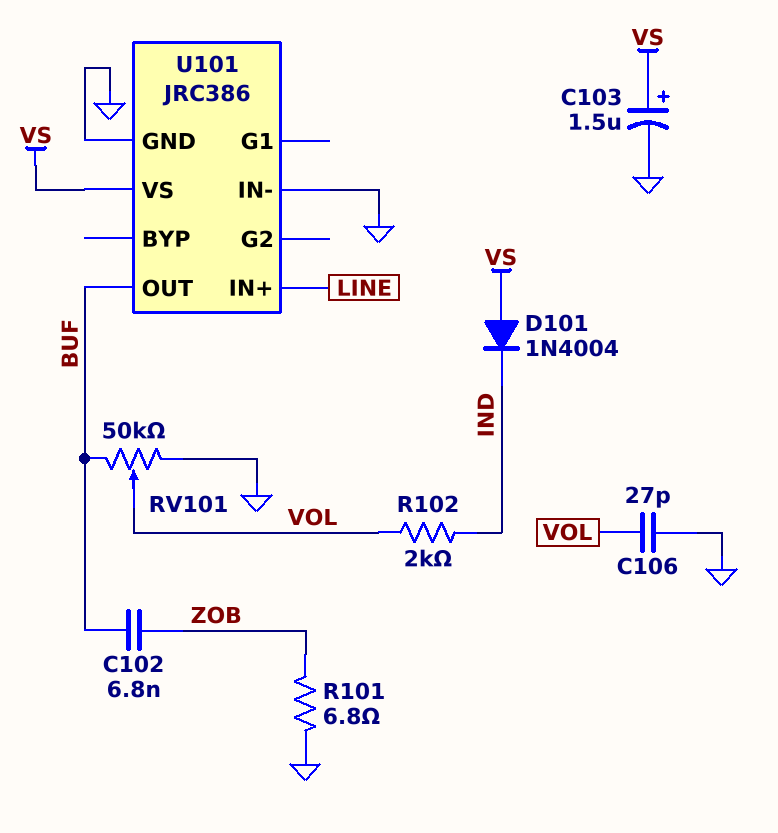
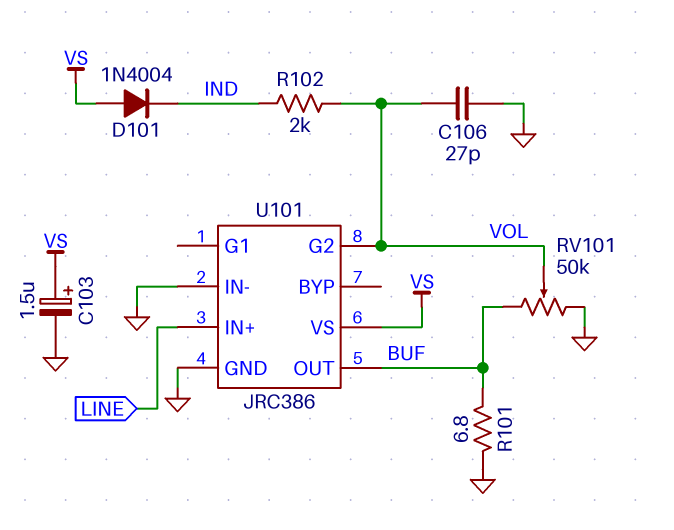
C102: 6.8nF (BUF, ZOB) -> none
R101: 6.8 (GND, ZOB) -> 6.8 (BUF, GND)
U101 pin G2: none -> VOL

